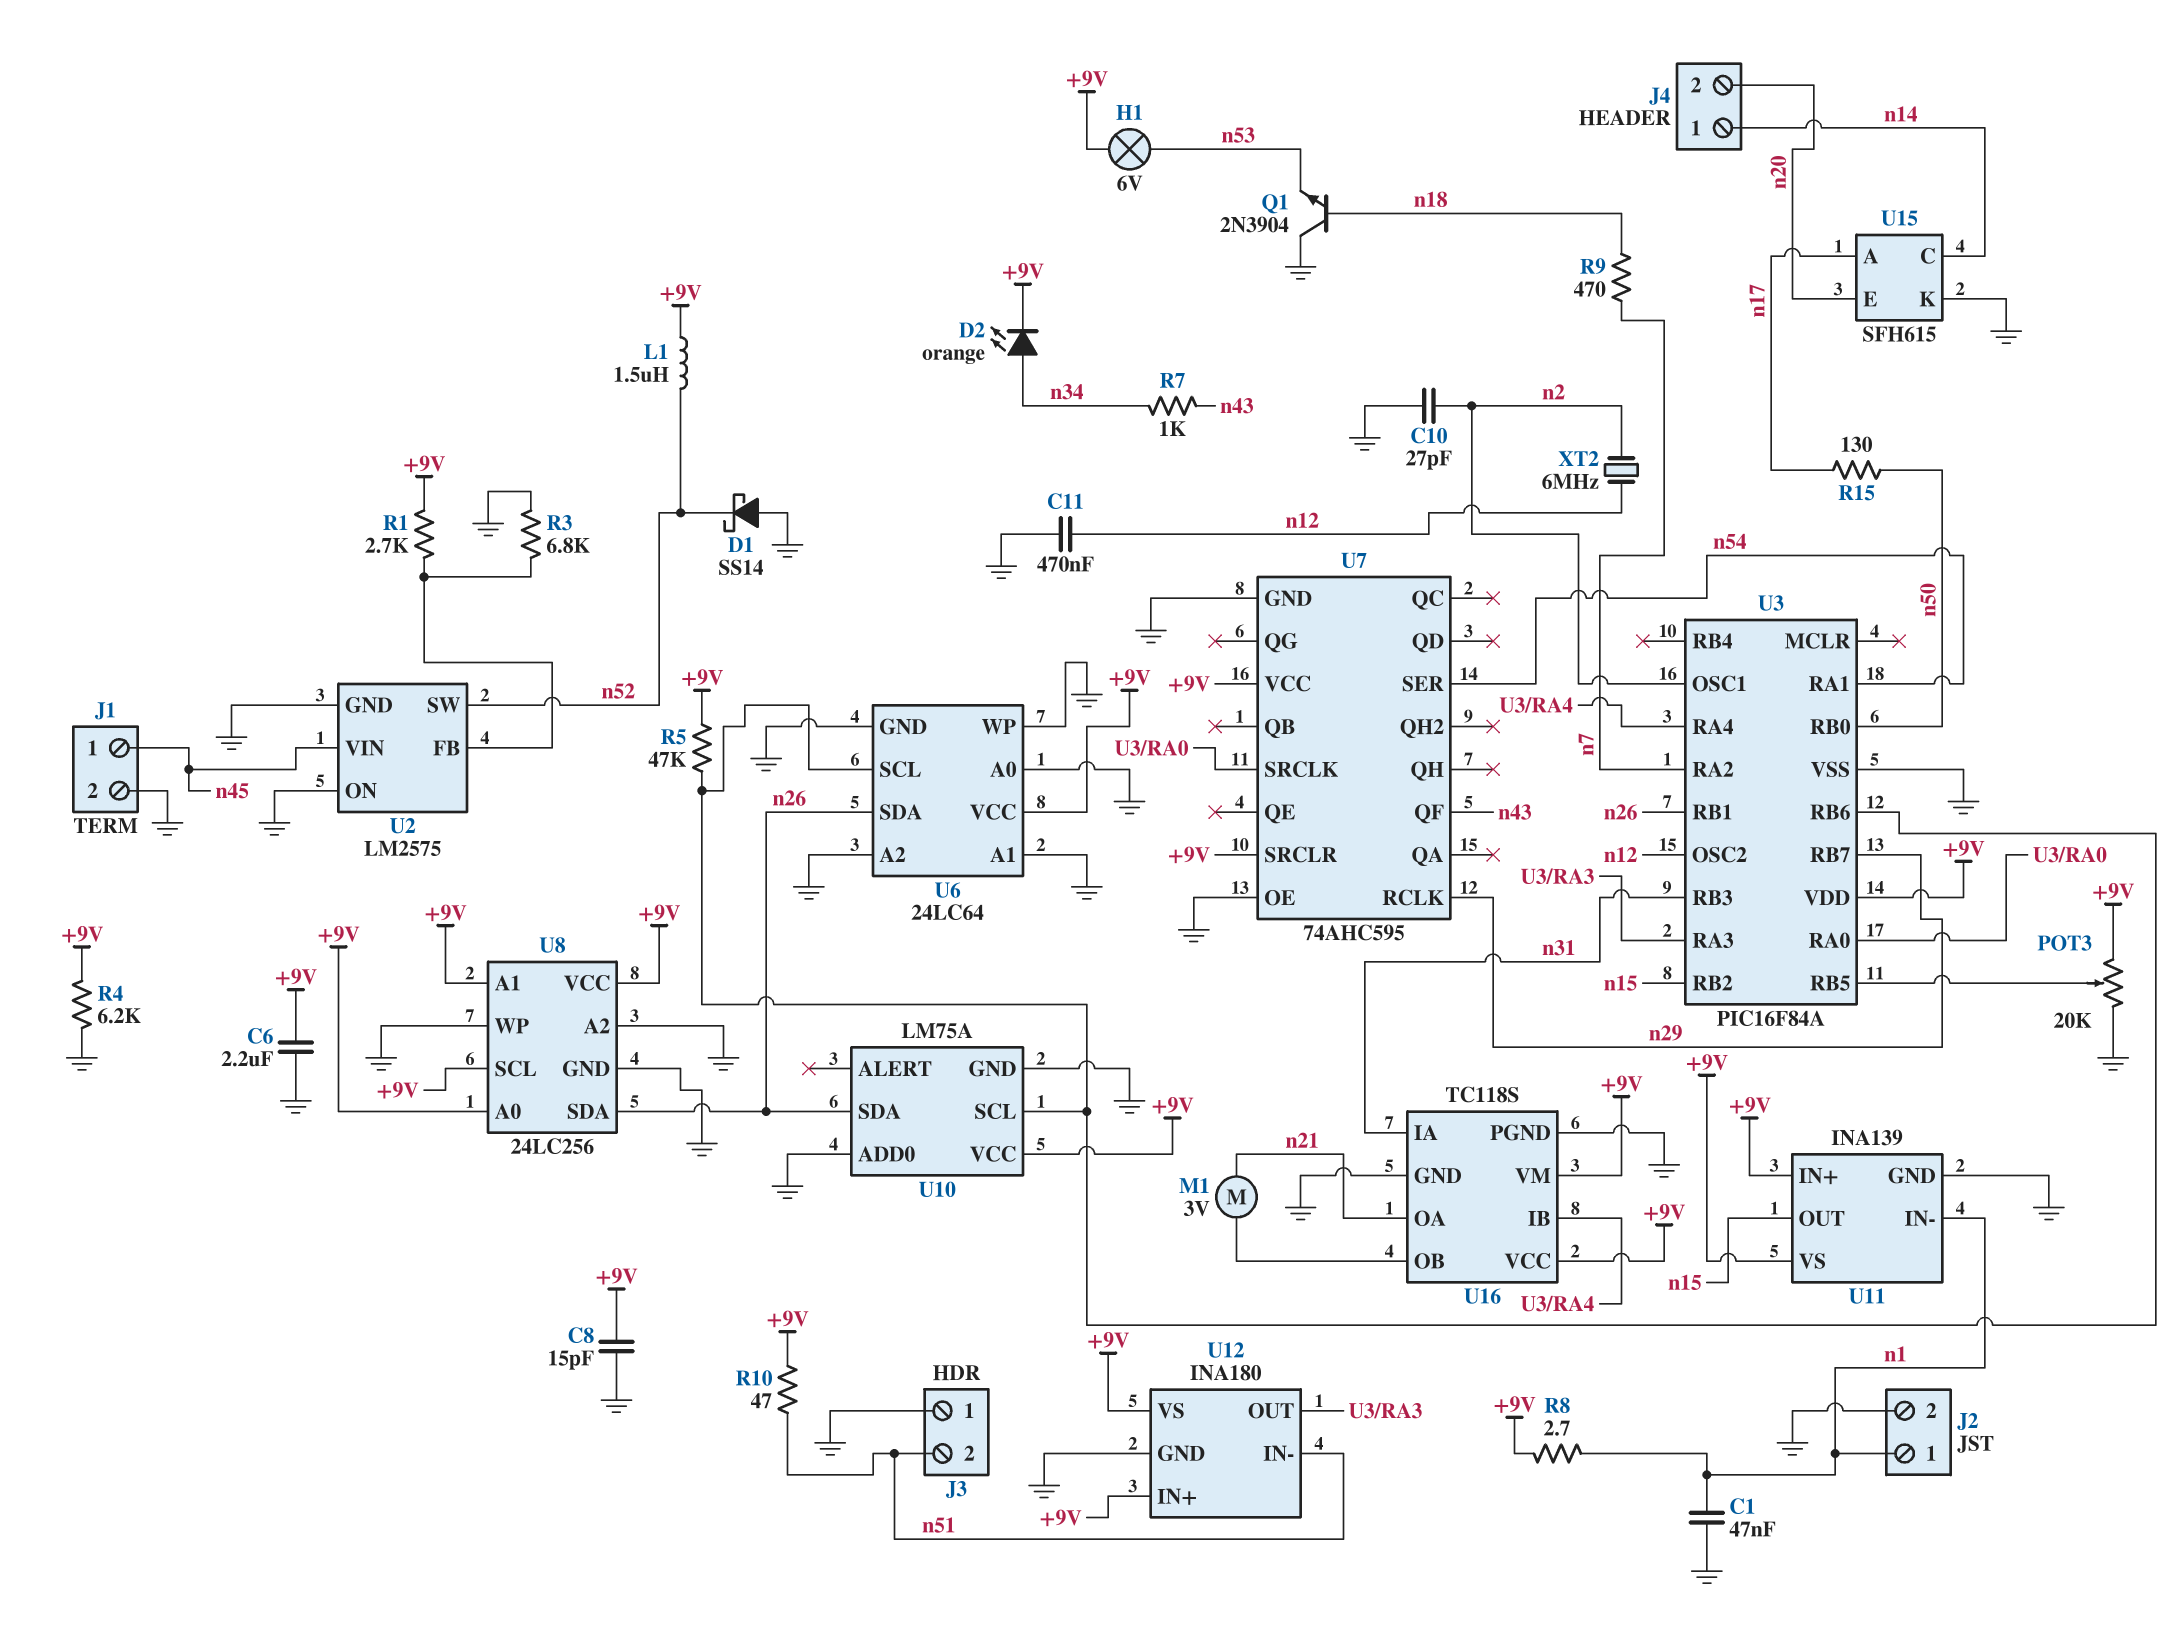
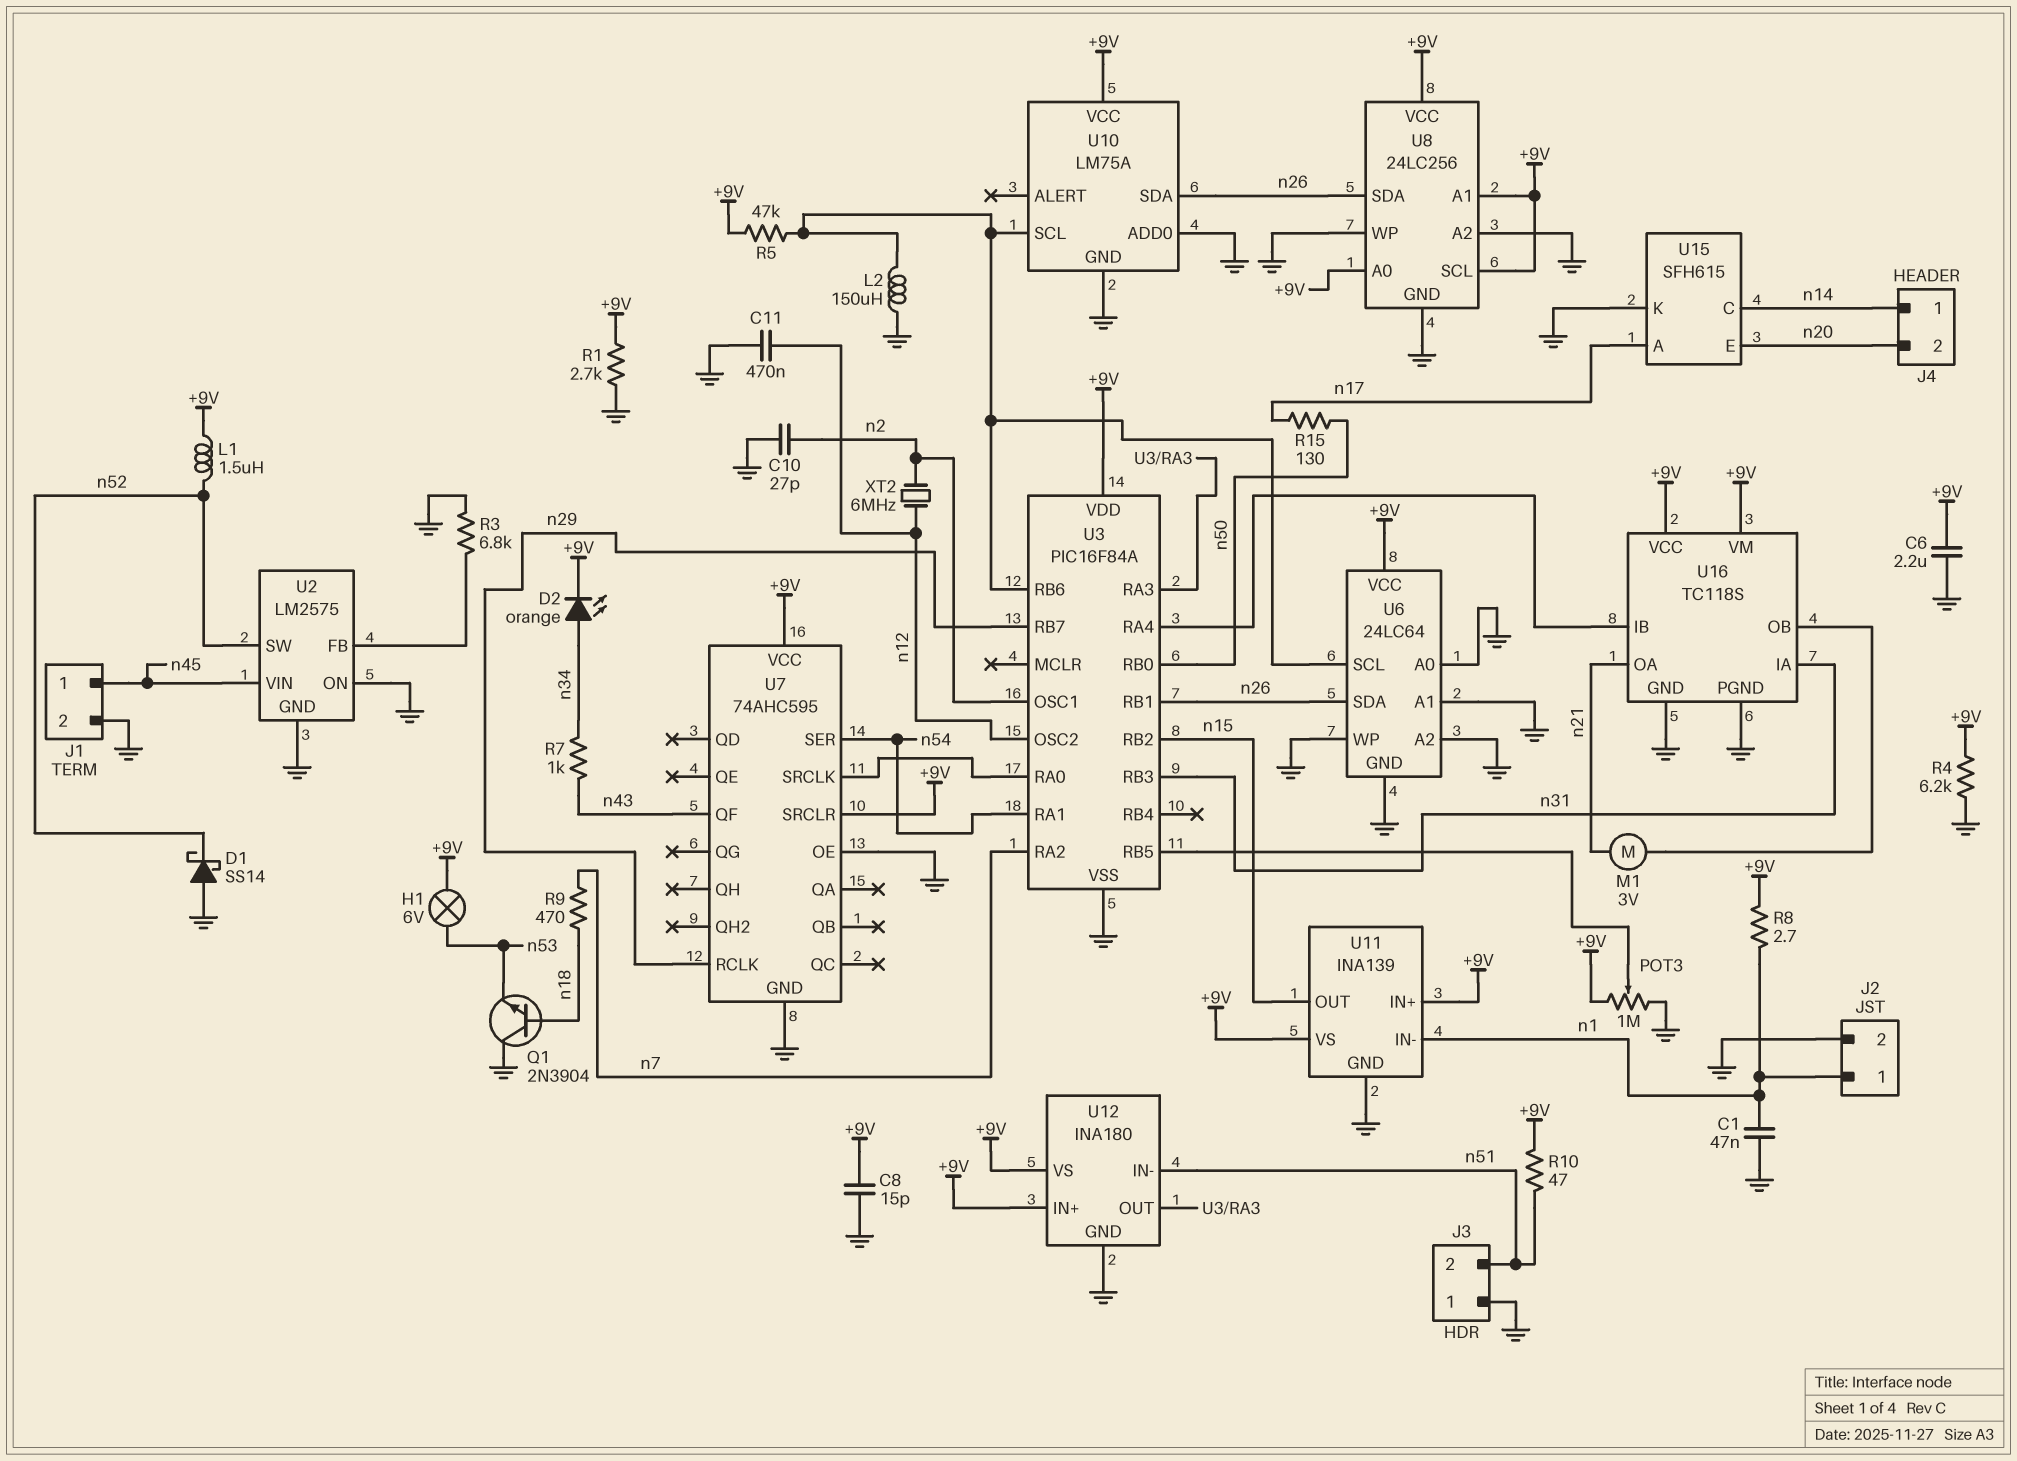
L2: none -> 150uH (GND, U3/RB6)
POT3: 20k (+9V, GND, wiper U3/RB5) -> 1M (+9V, GND, wiper U3/RB5)
R1: 2.7k (+9V, U2/FB) -> 2.7k (+9V, GND)

